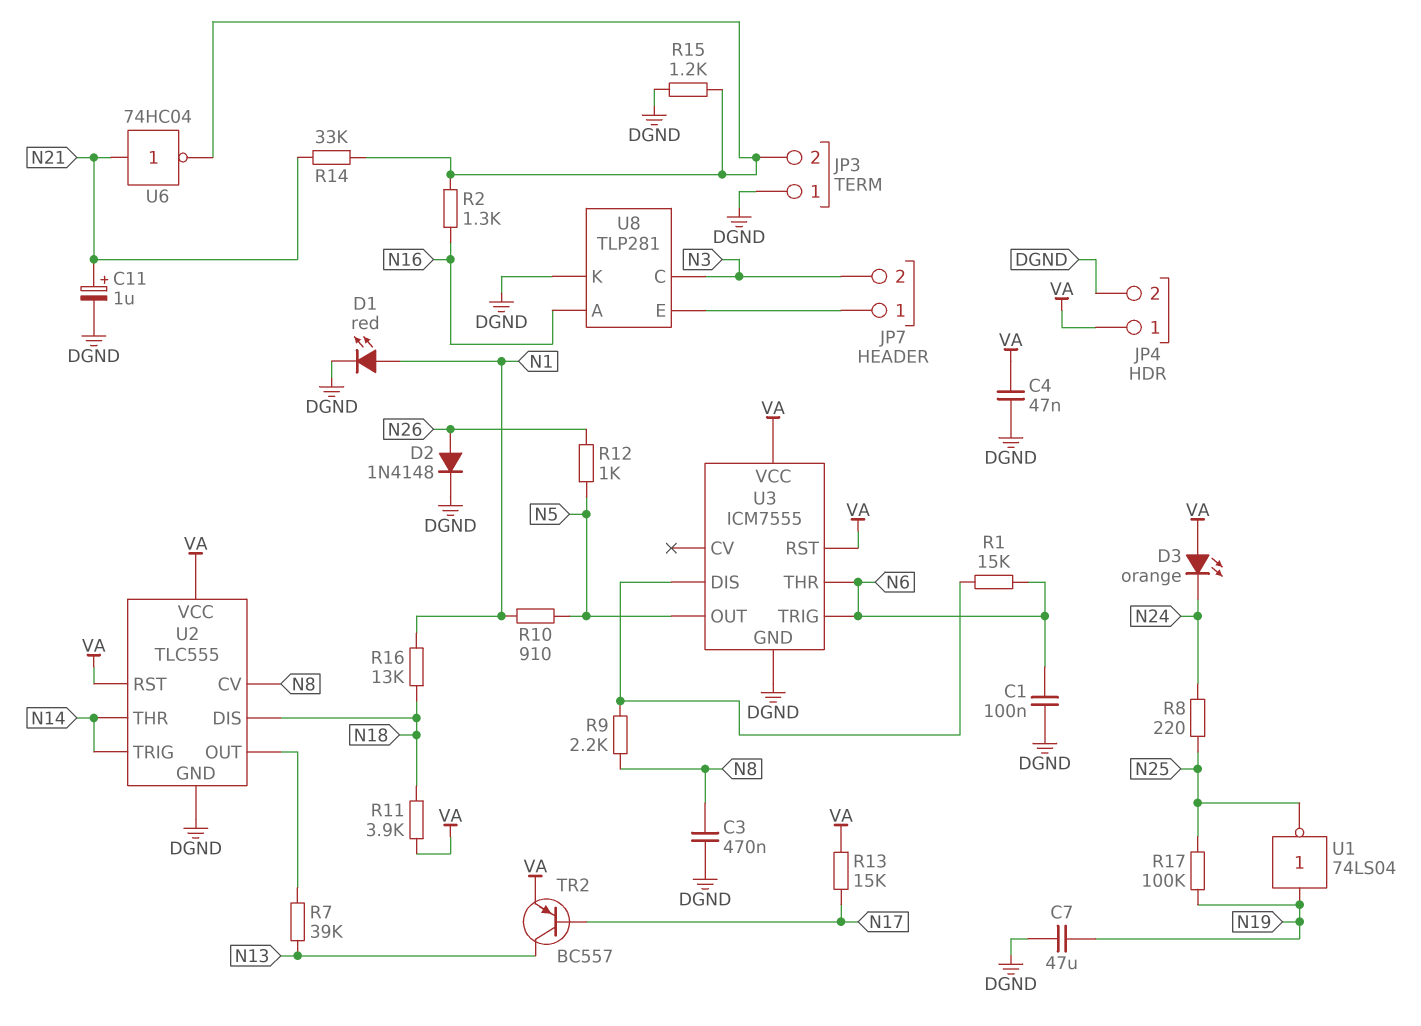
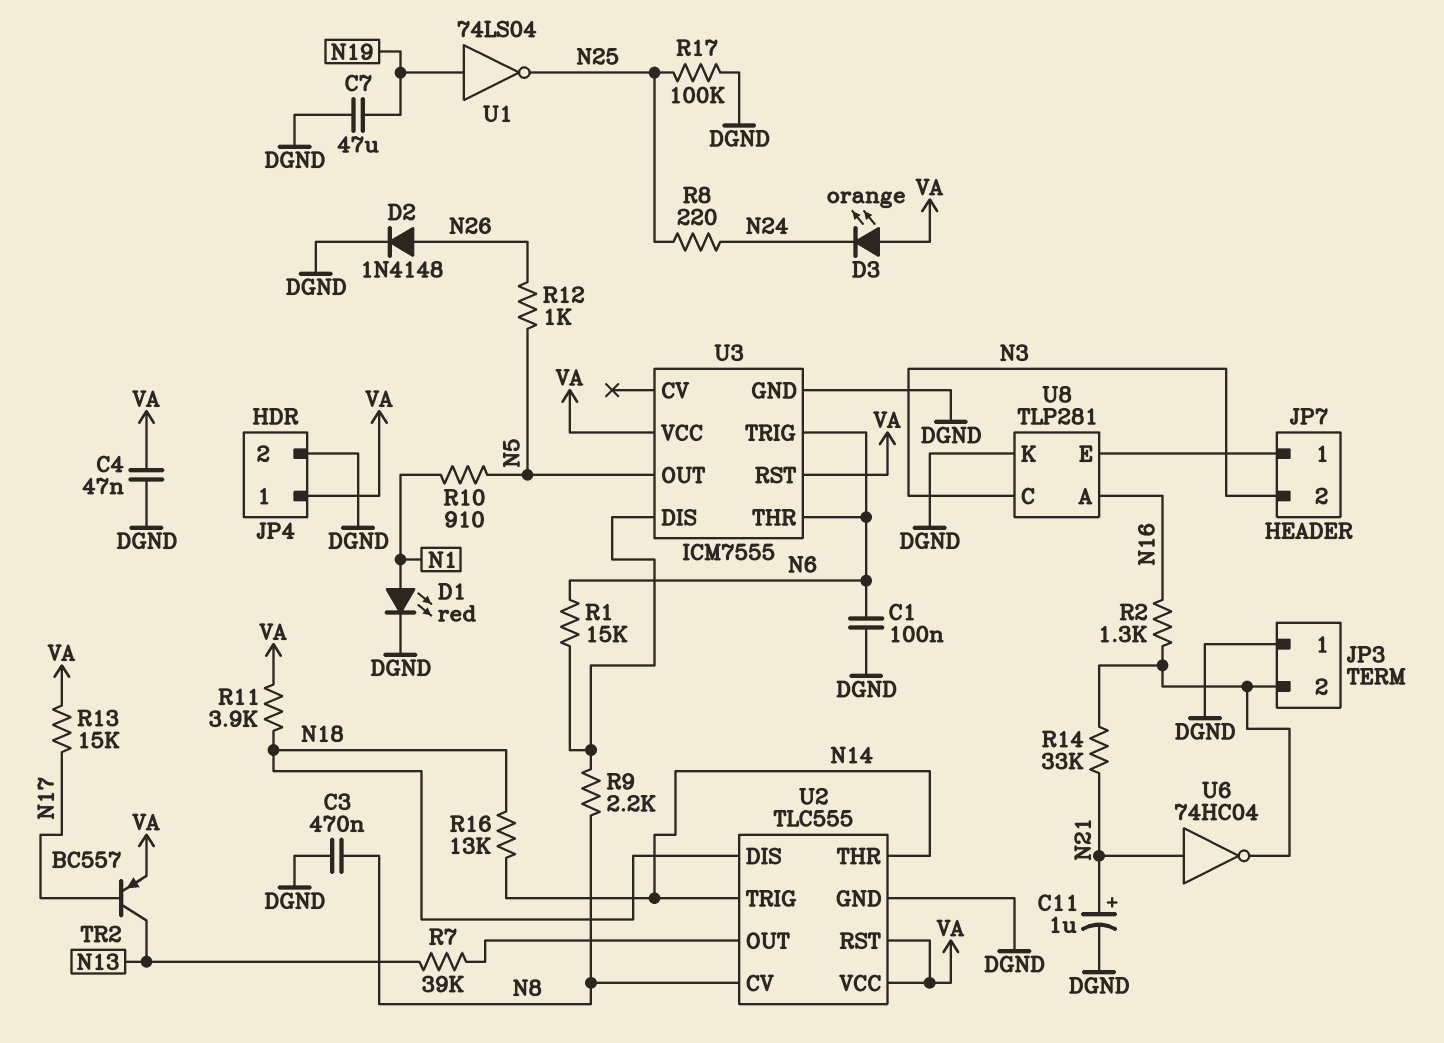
R15: 1.2k (DGND, JP3/2) -> none
R16: 13k (N1, N18) -> 13k (N14, N18)
R17: 100k (N19, N25) -> 100k (DGND, N25)

